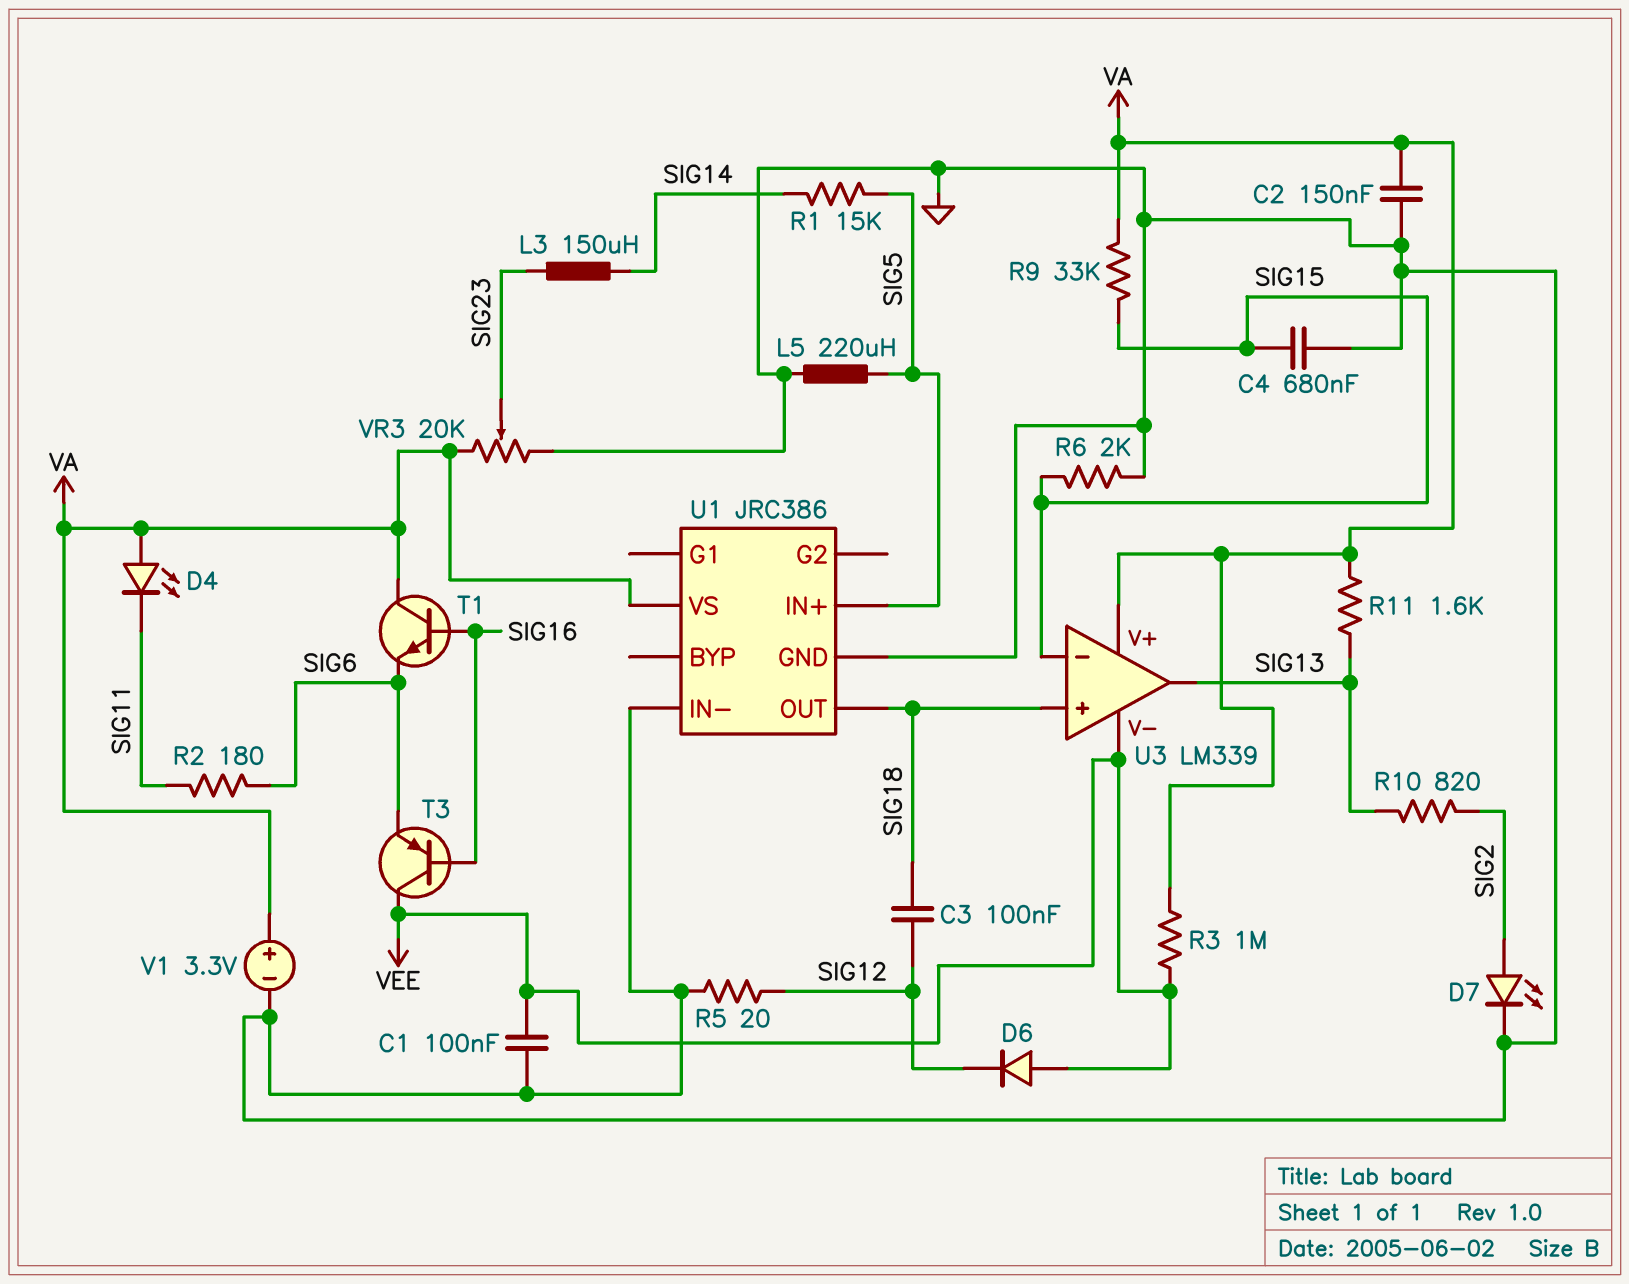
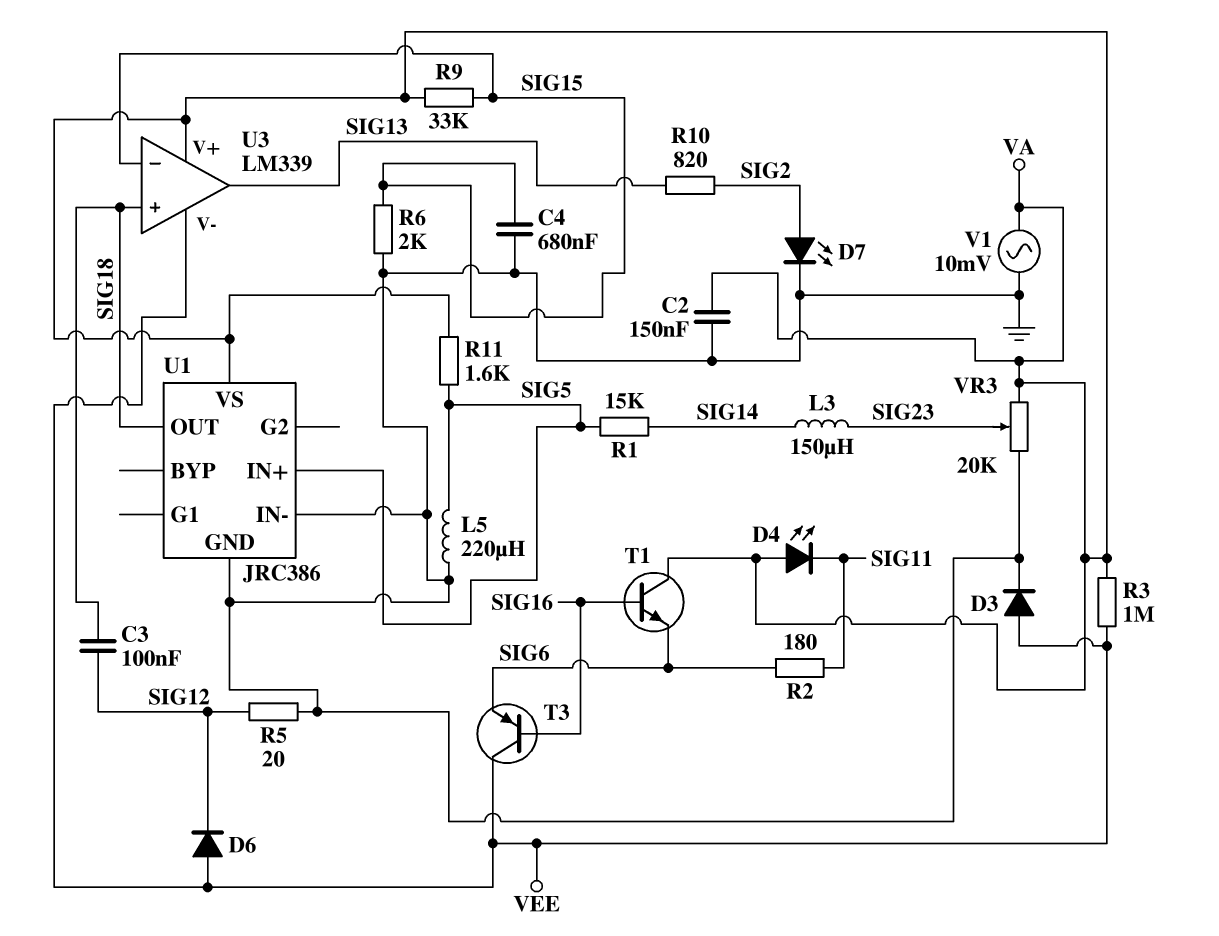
C1: 100nF (GND, VEE) -> none
D3: none -> diode (A VEE, K GND)
R11: 1.6k (SIG13, VA) -> 1.6k (SIG5, VA)
V1: 3.3V (plus VA, minus GND) -> AC 10mV (GND, VA)

